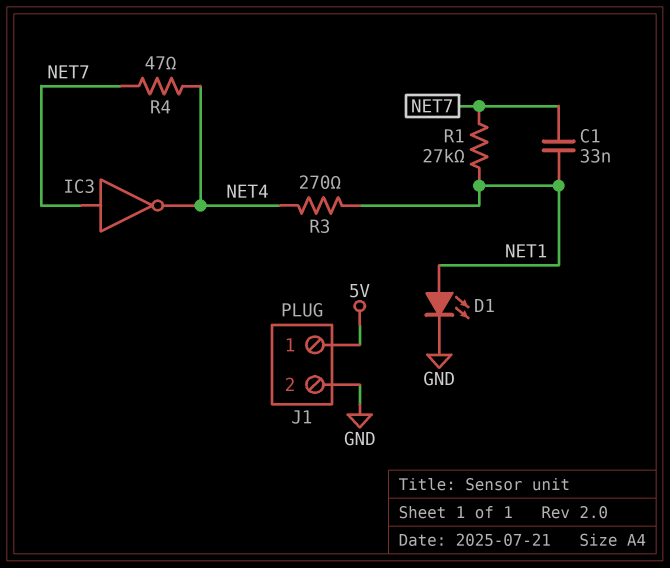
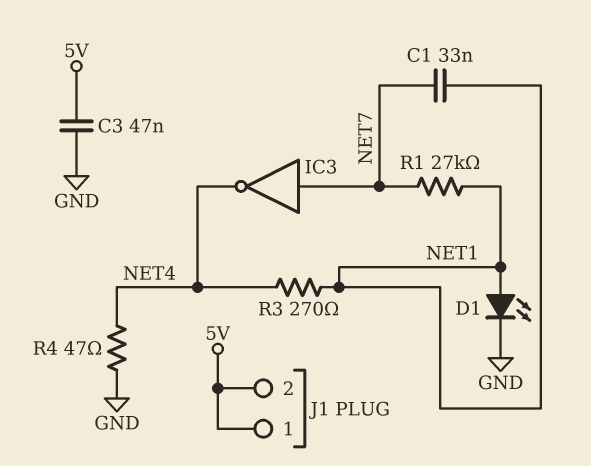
C3: none -> 47nF (5V, GND)
J1 pin 2: GND -> 5V
R4: 47 (NET4, NET7) -> 47 (GND, NET4)

